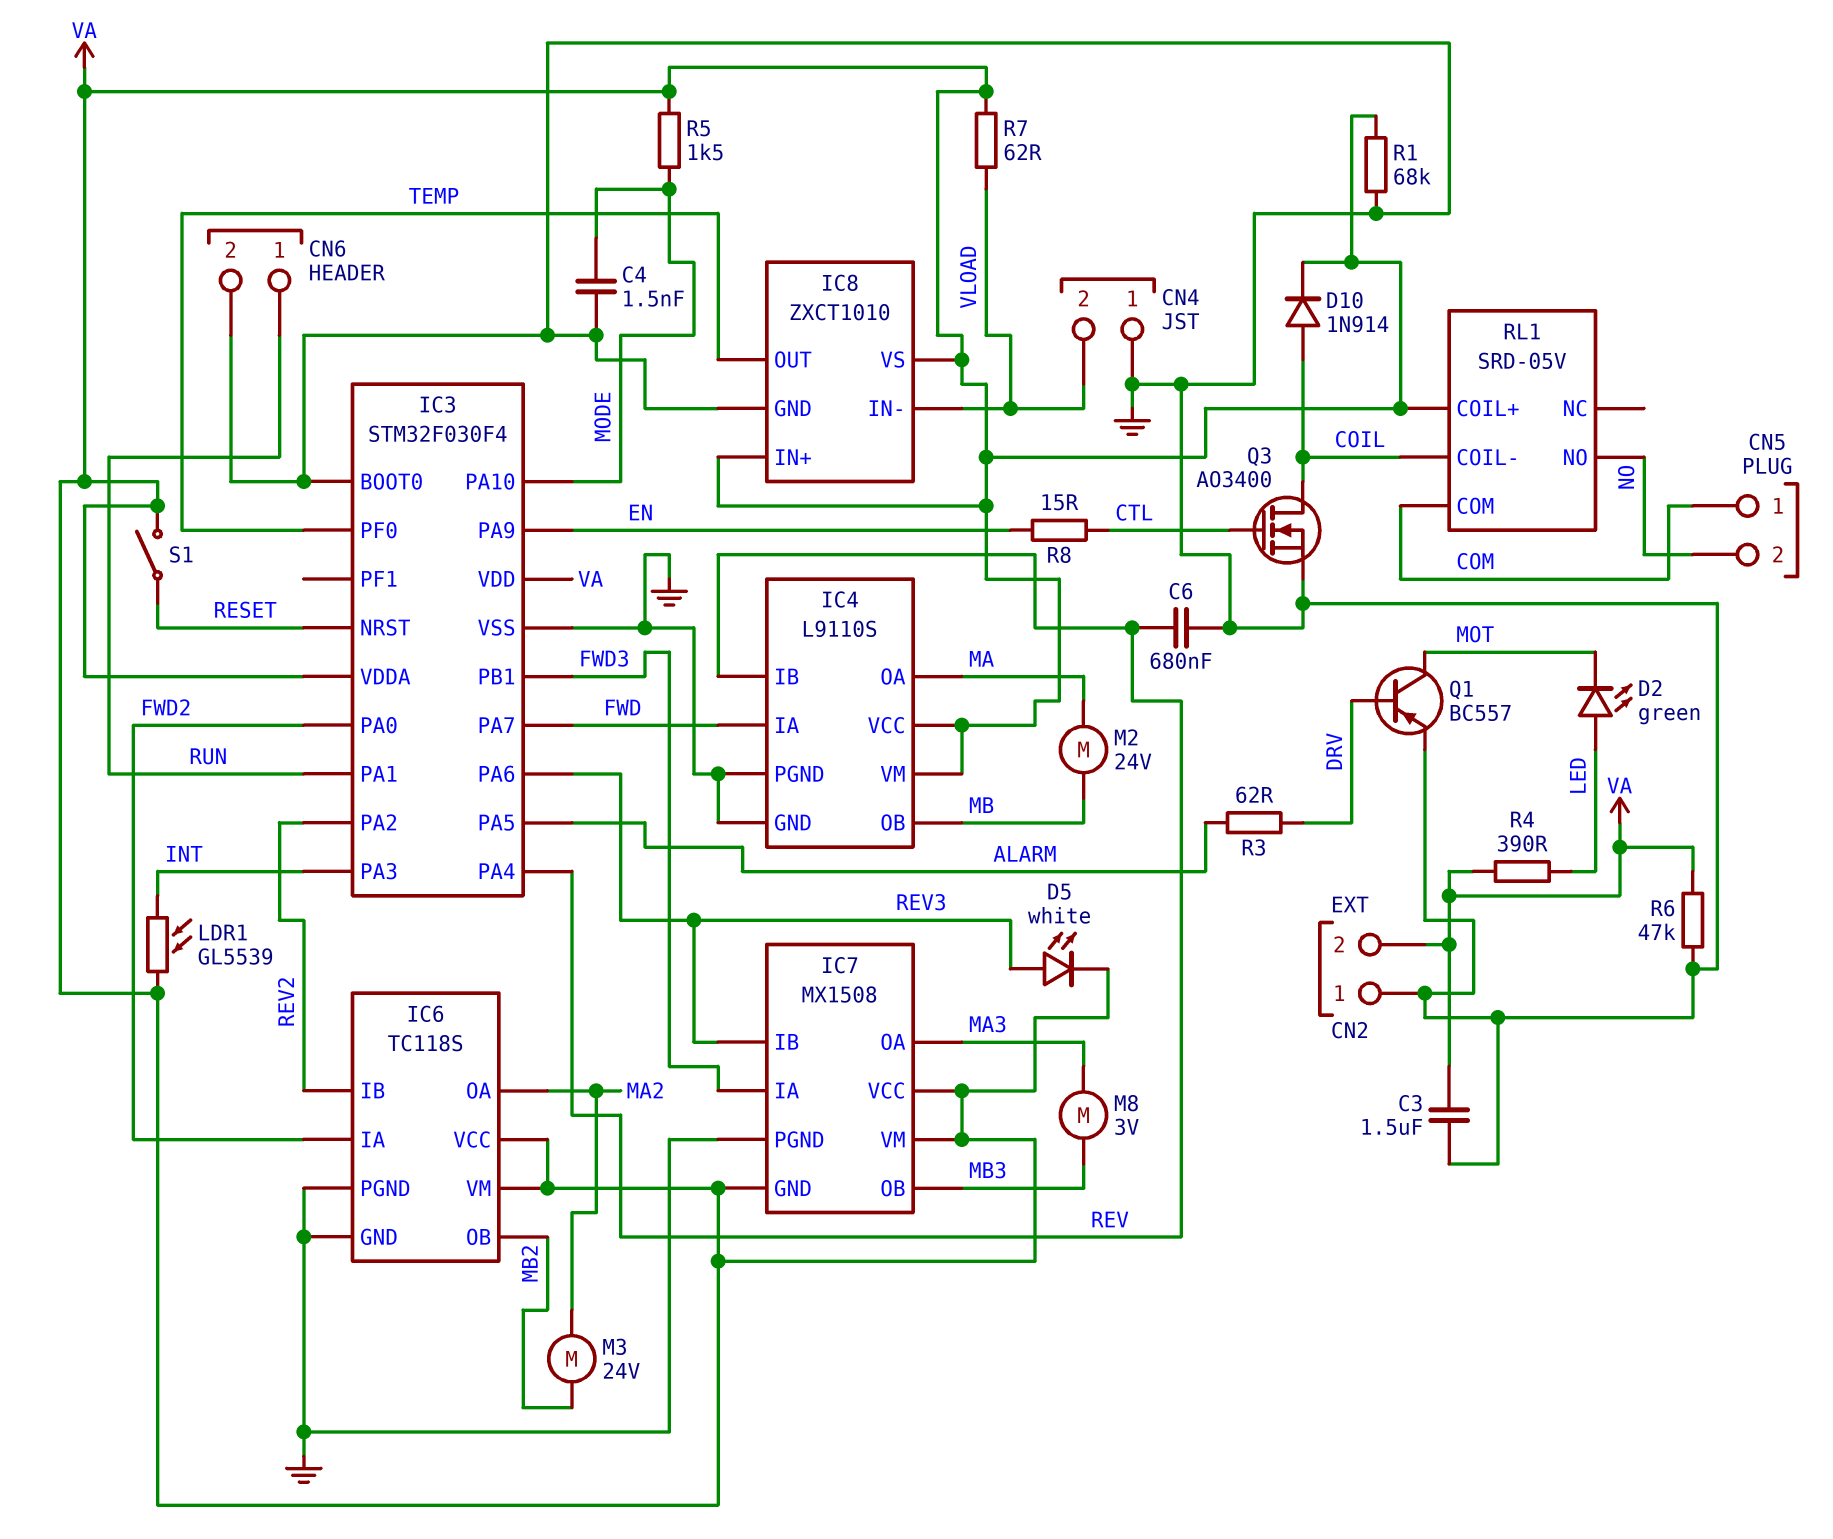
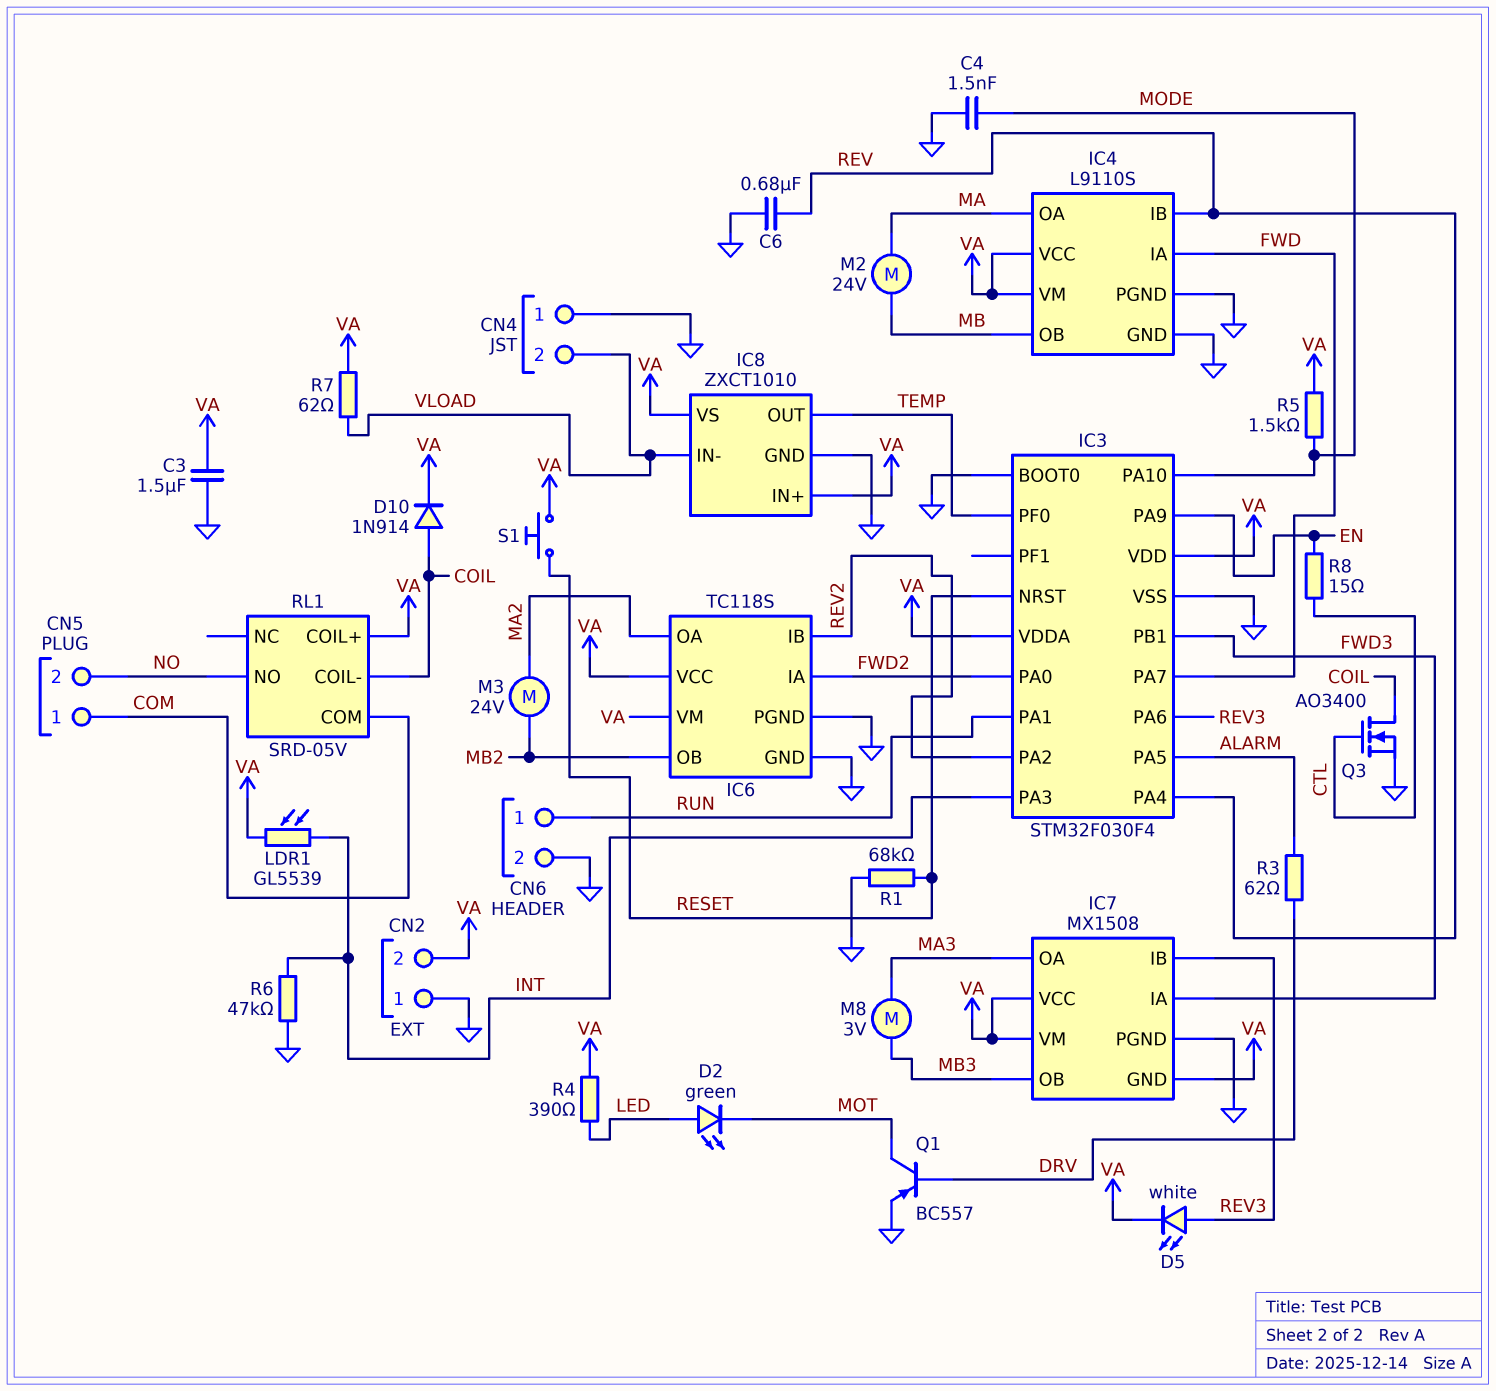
R1: 68k (GND, VA) -> 68k (GND, RESET)
R6: 47k (GND, VA) -> 47k (GND, INT)
S1: switch (RESET, VA) -> button (RESET, VA)

